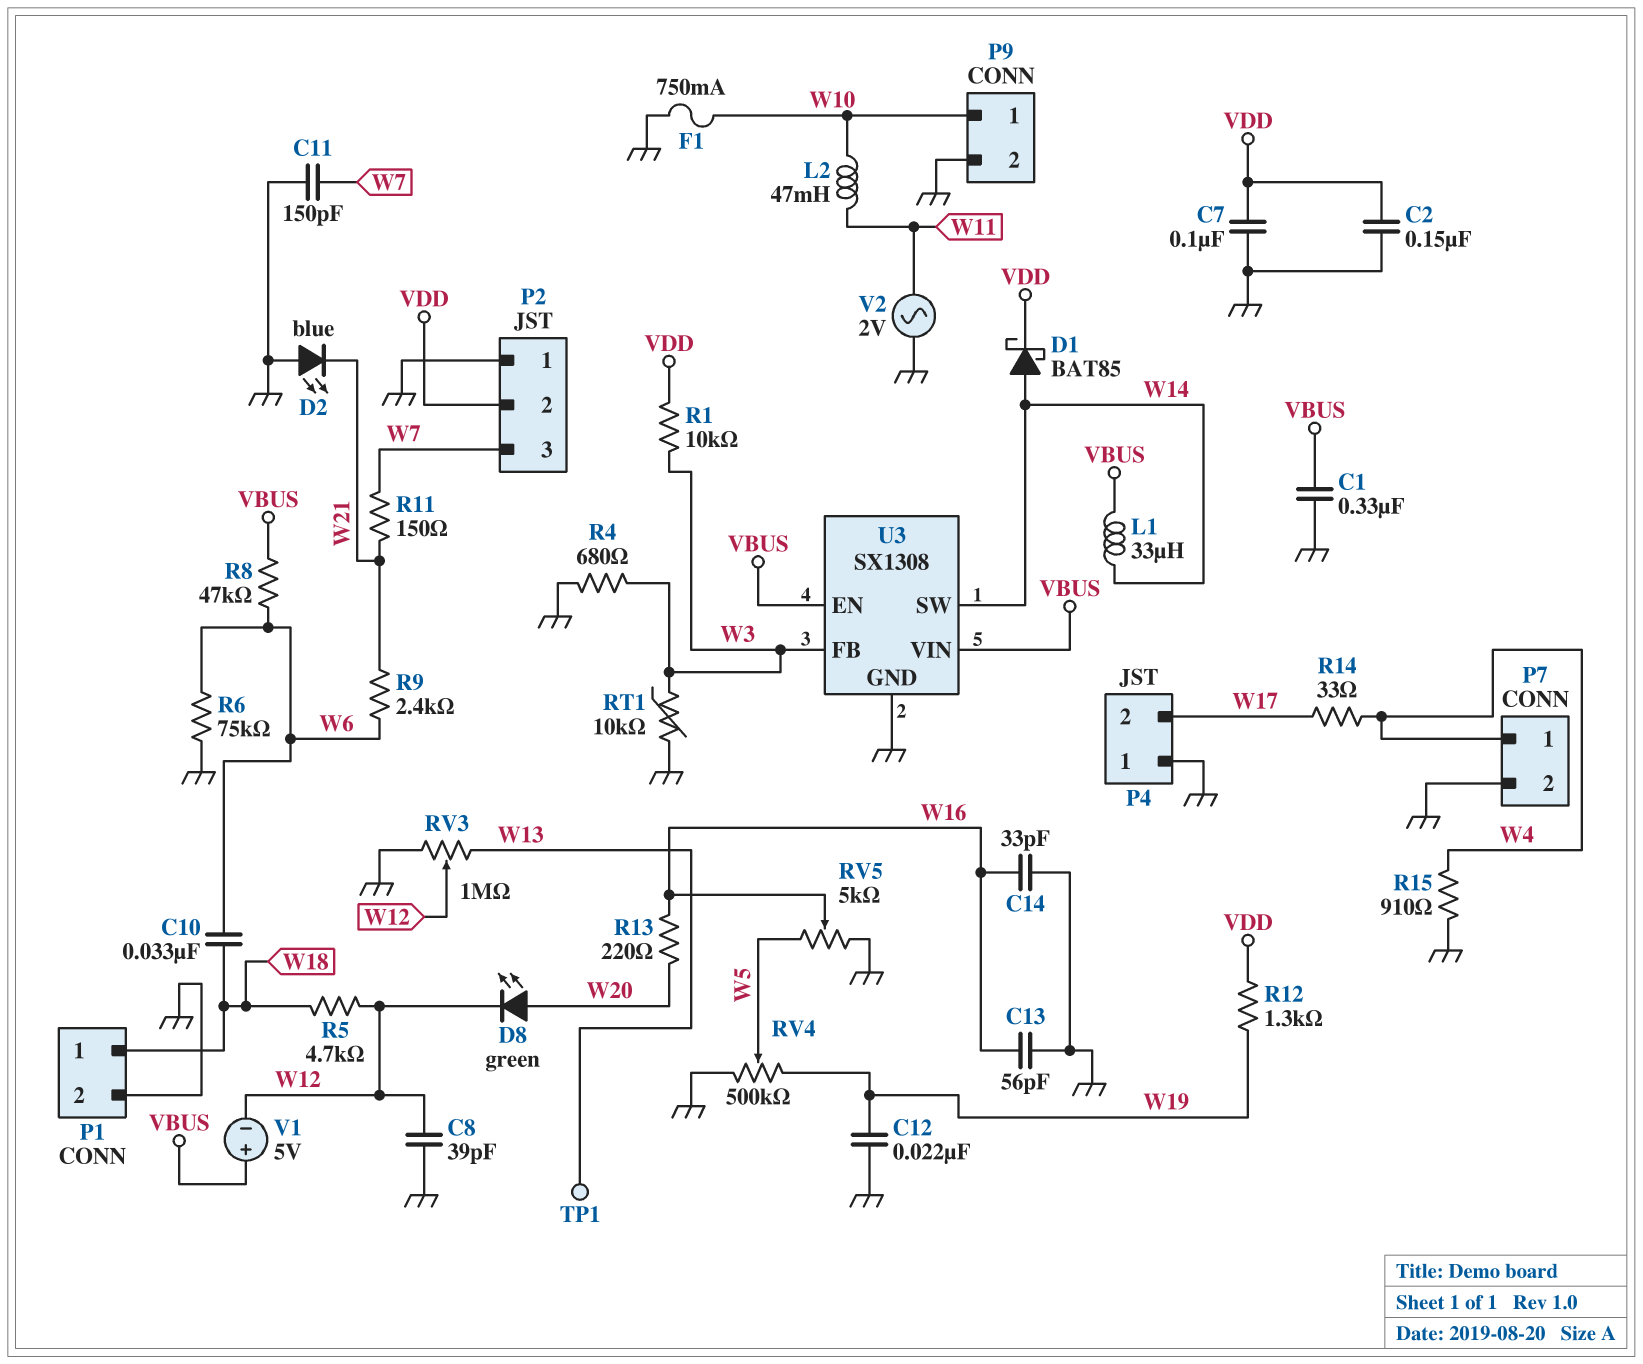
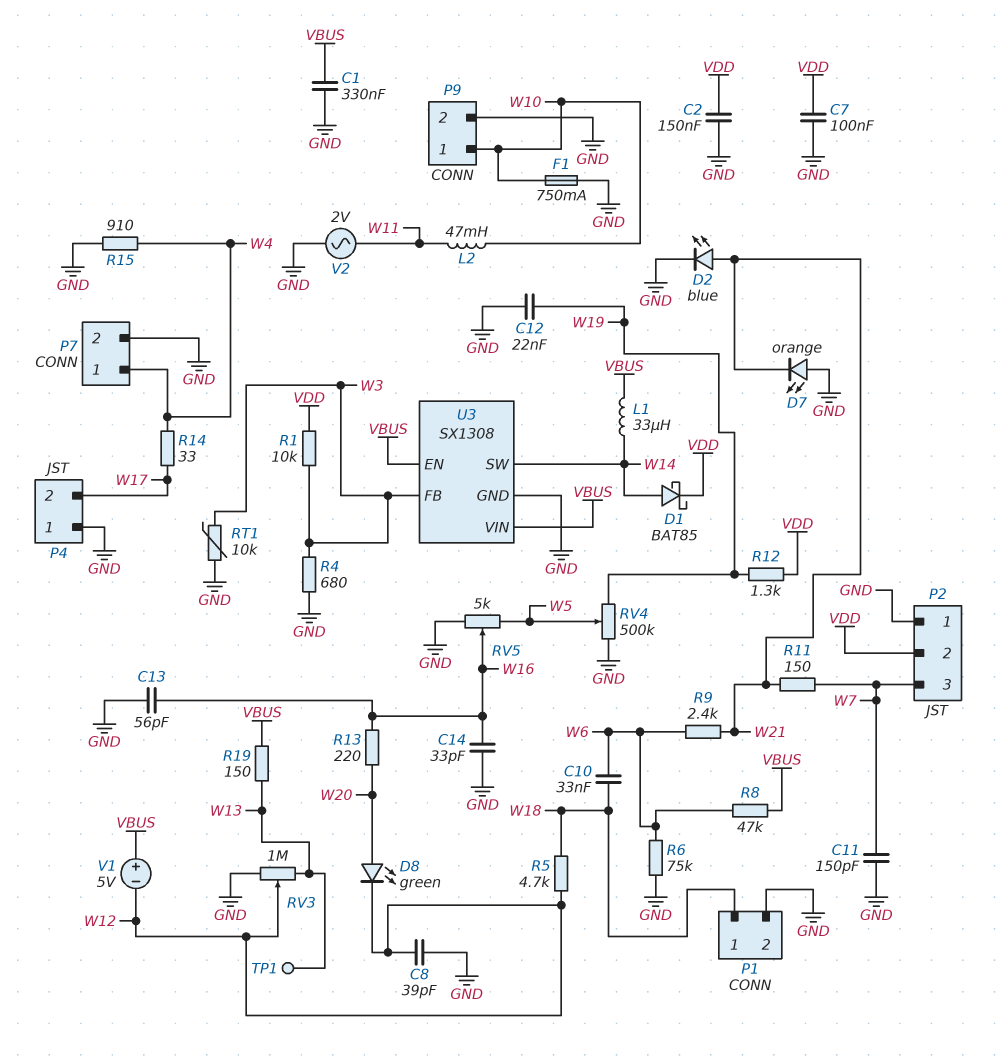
D2: LED blue (A GND, K W21) -> LED blue (A W21, K GND)
D7: none -> LED orange (A GND, K W21)
R19: none -> 150 (VBUS, W13)

